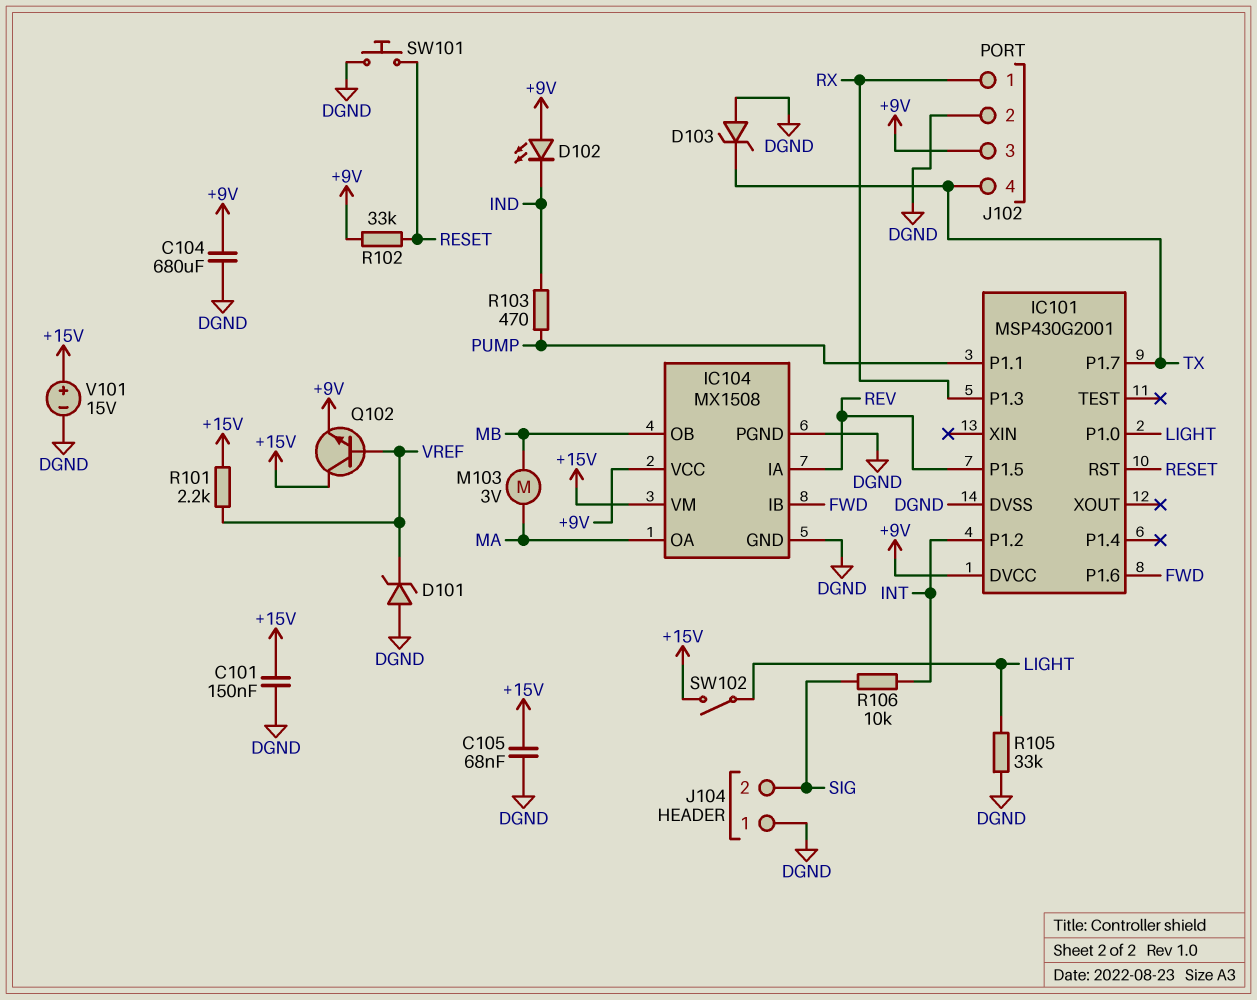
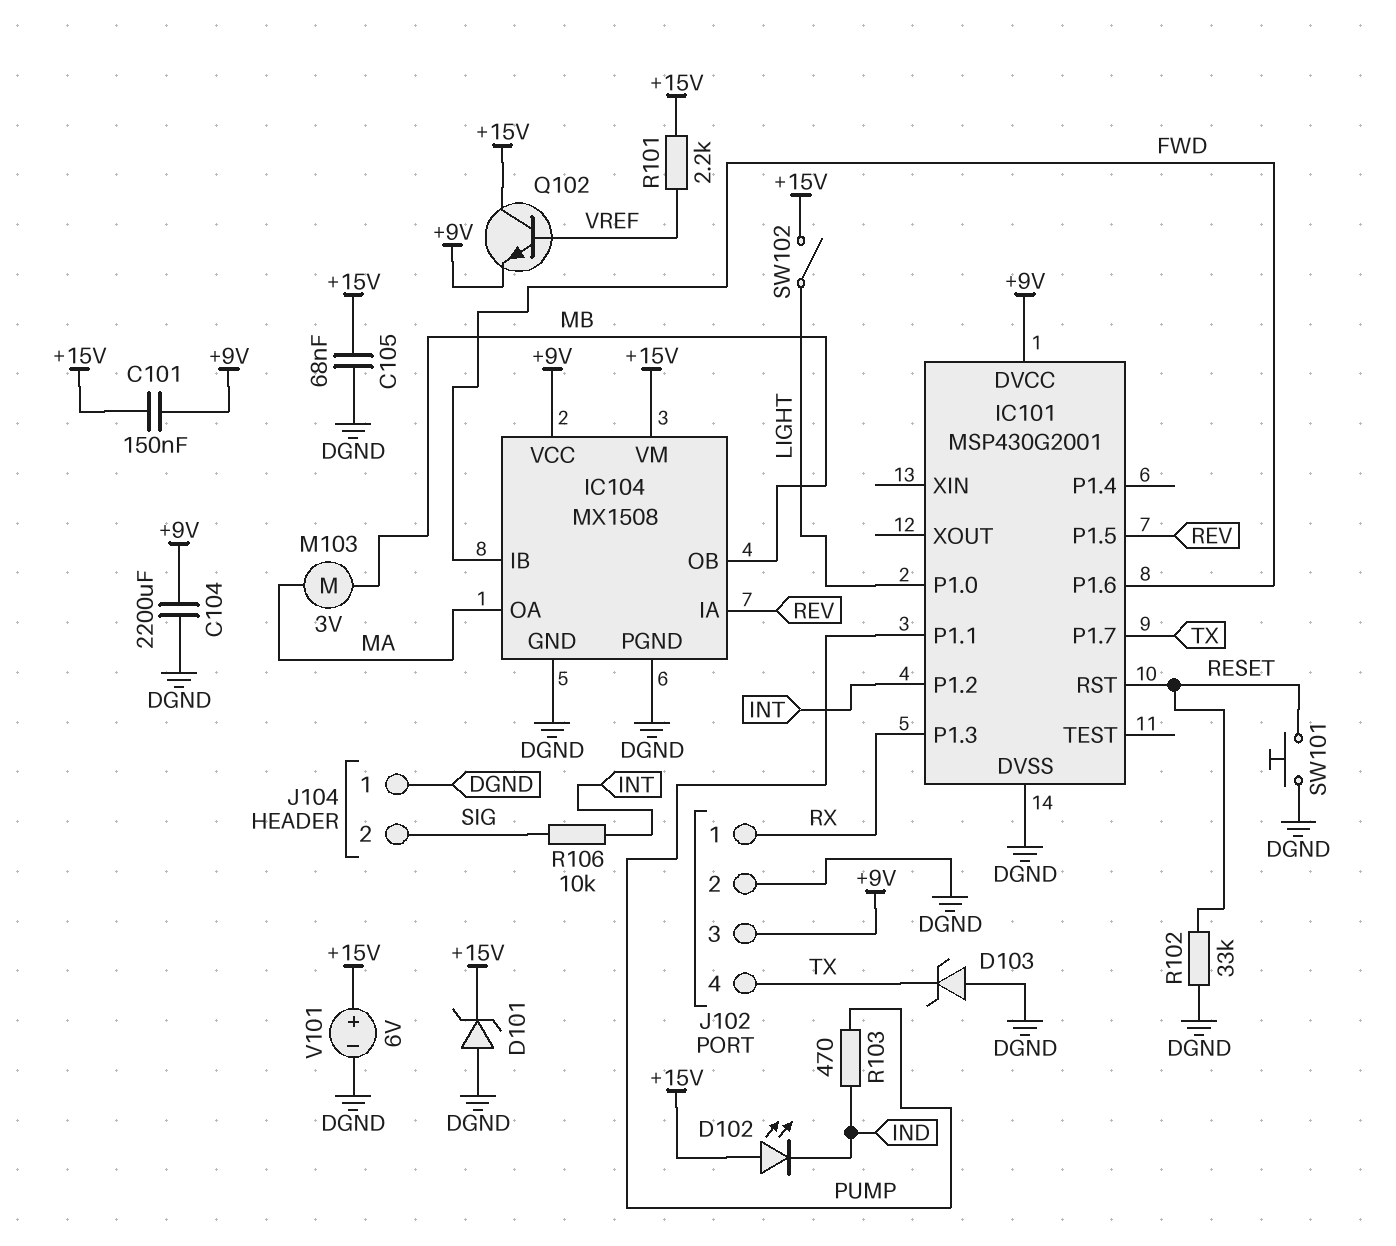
C101: 150nF (+15V, DGND) -> 150nF (+9V, +15V)
C104: 680uF (+9V, DGND) -> 2200uF (+9V, DGND)
D101: zener (A DGND, K VREF) -> zener (A DGND, K +15V)
D102: LED (A +9V, K IND) -> LED (A +15V, K IND)
R102: 33k (+9V, RESET) -> 33k (DGND, RESET)
R105: 33k (DGND, LIGHT) -> none
V101: 15V (plus +15V, minus DGND) -> 6V (plus +15V, minus DGND)

